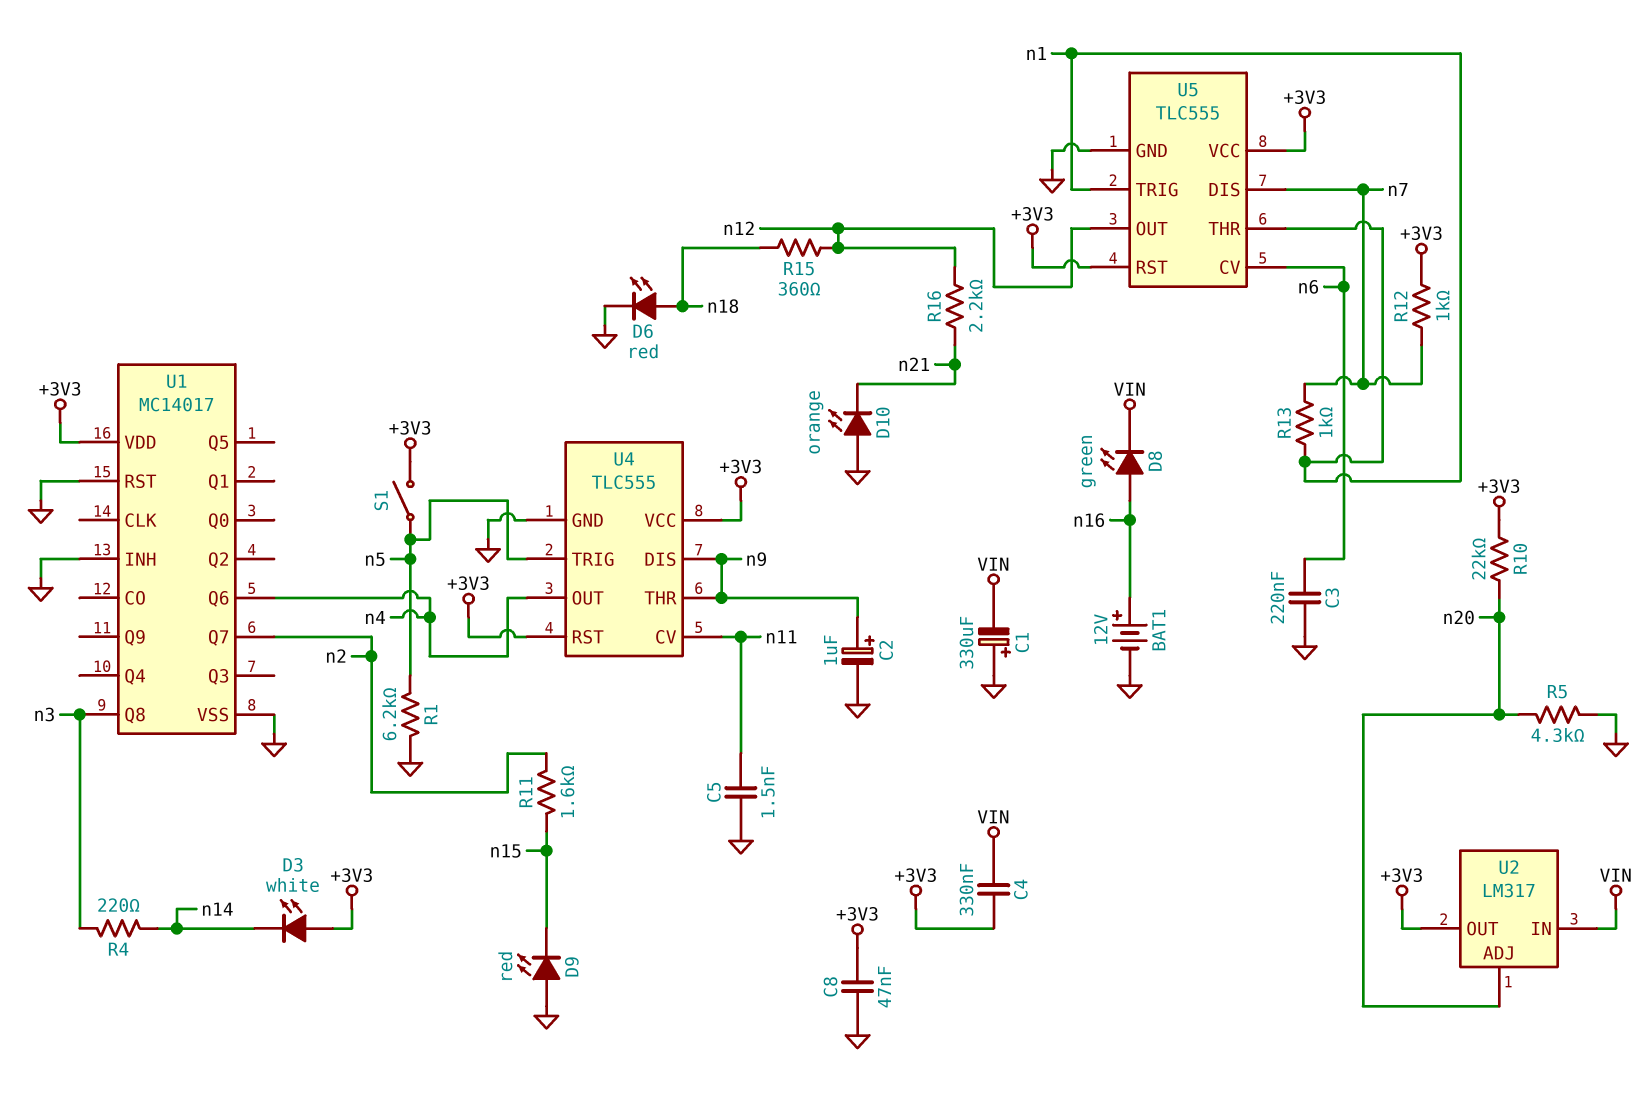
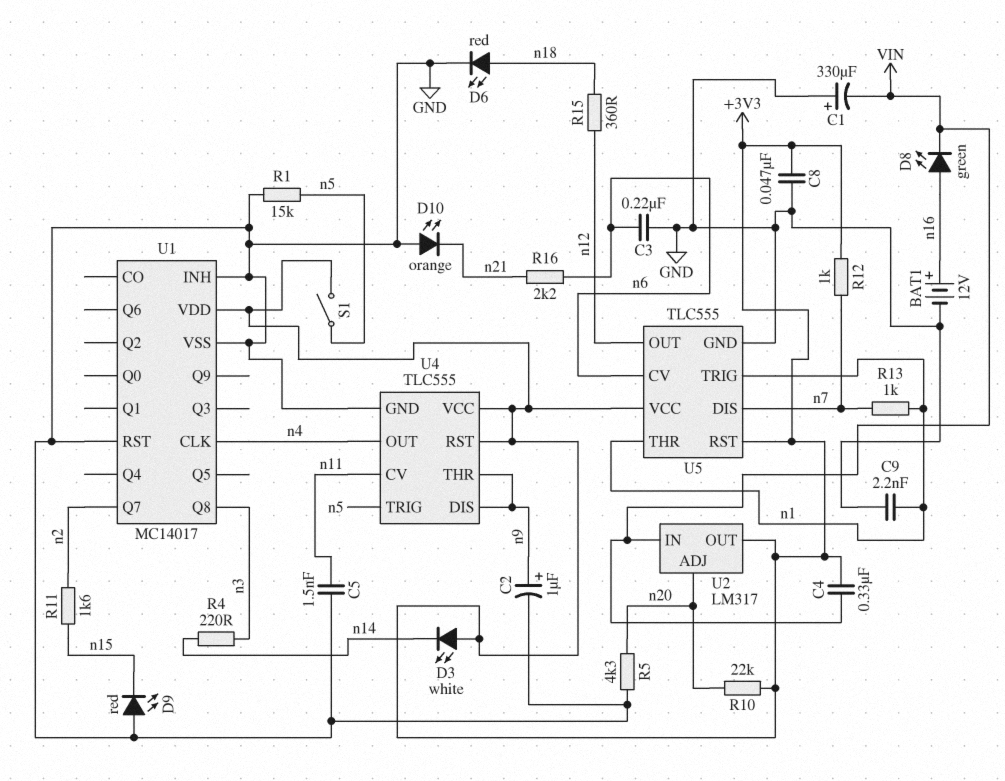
C9: none -> 2.2nF (GND, n1)
R1: 6.2k (GND, n5) -> 15k (GND, n5)
R16: 2.2k (n12, n21) -> 2.2k (n6, n21)
U1 pin CLK: none -> n4
U1 pin Q6: n4 -> none

